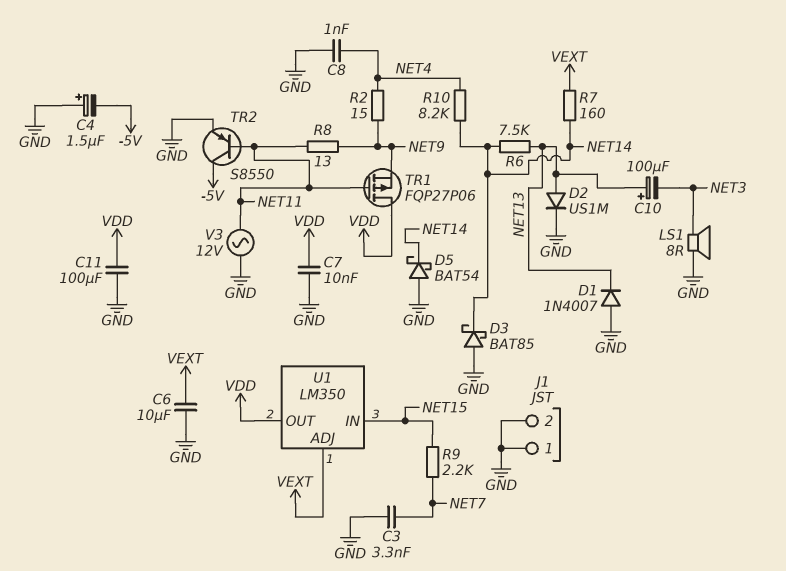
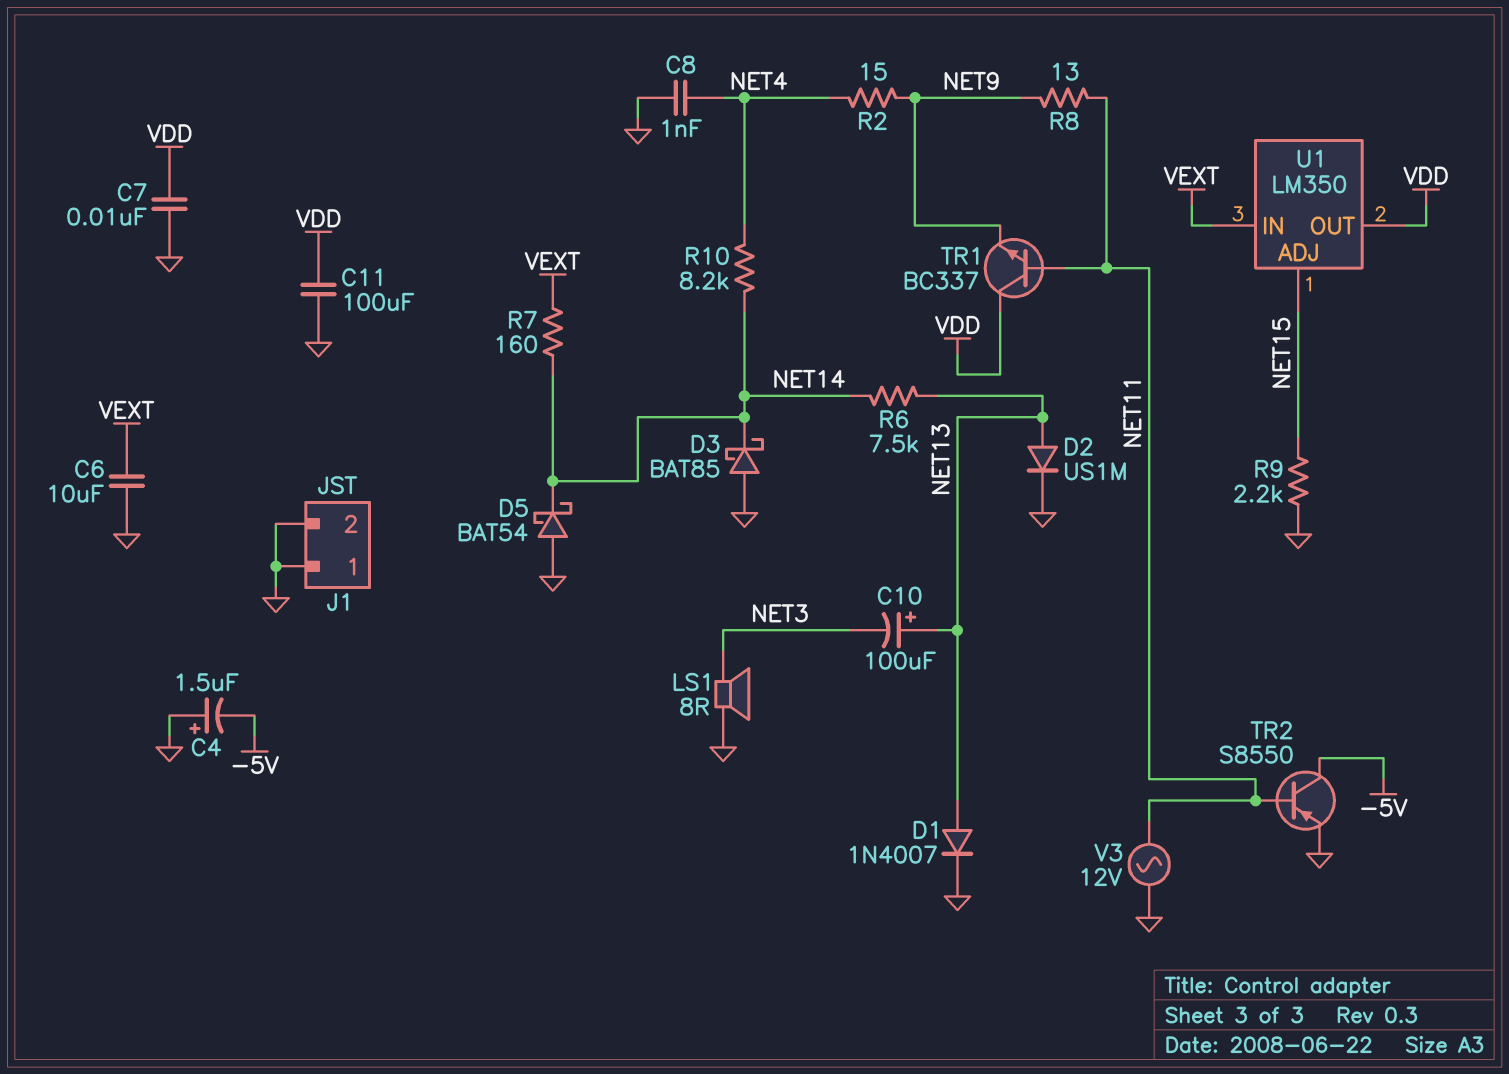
C3: 3.3nF (GND, NET7) -> none
D1: diode 1N4007 (A GND, K NET13) -> diode 1N4007 (A NET13, K GND)
R9: 2.2k (NET7, NET15) -> 2.2k (GND, NET15)
TR1: PMOS FQP27P06 (G NET11, D VDD, S NET9) -> NPN BC337 (B NET11, C VDD, E NET9)
U1 pin ADJ: VEXT -> NET15
U1 pin IN: NET15 -> VEXT

